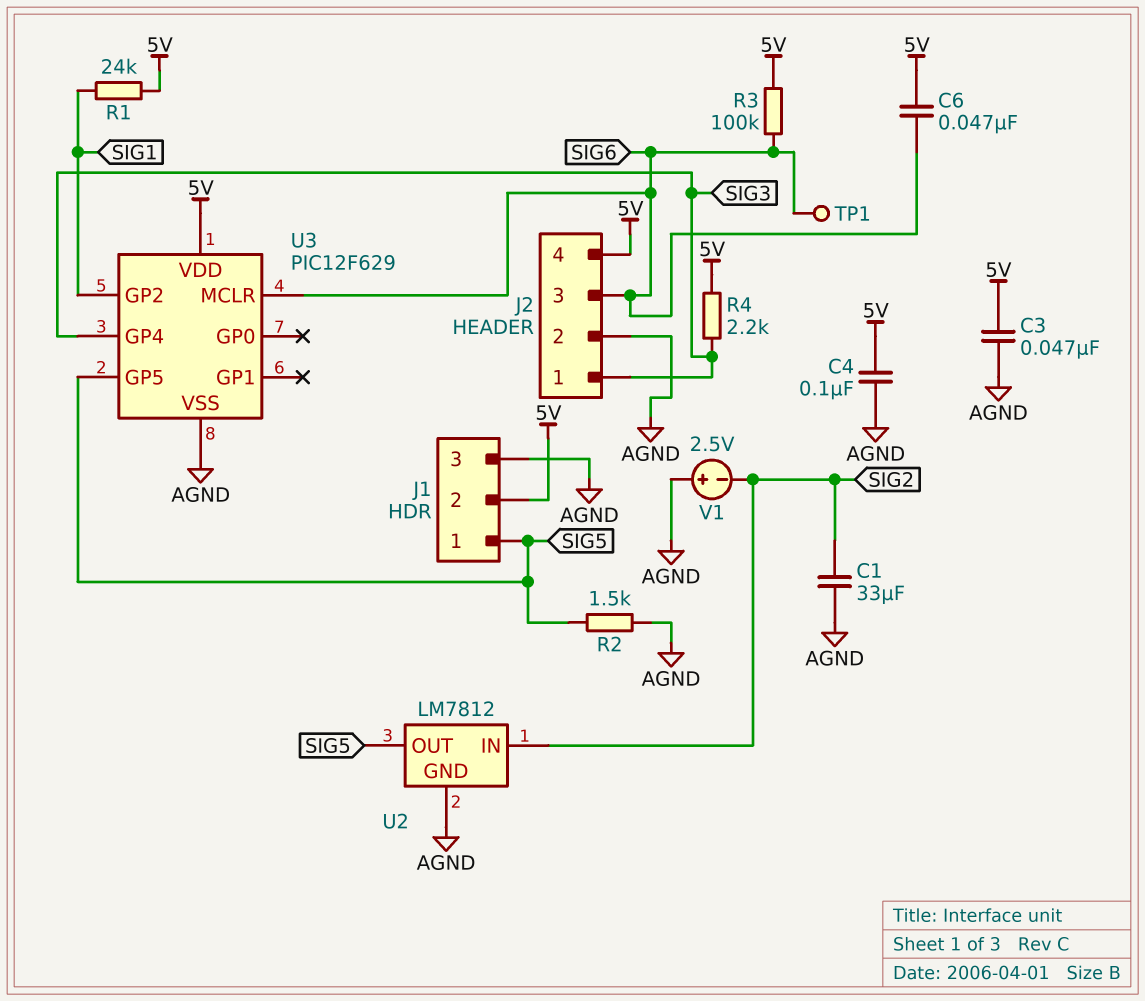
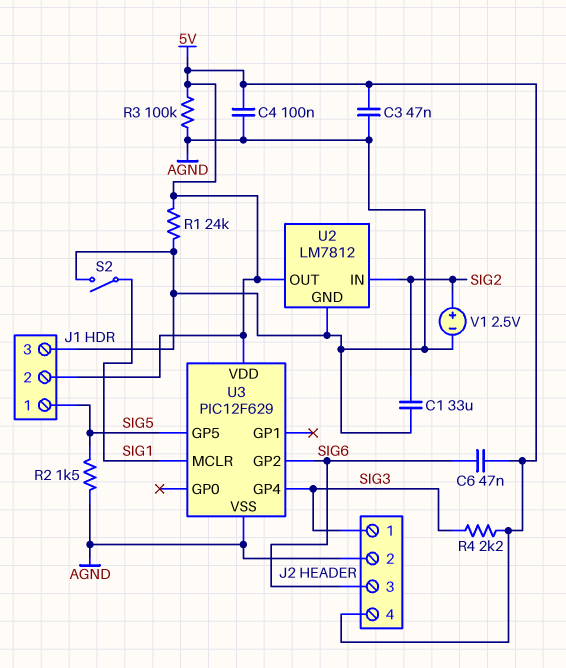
R1: 24k (5V, SIG1) -> 24k (5V, AGND)
R3: 100k (5V, SIG6) -> 100k (5V, AGND)
S2: none -> switch (AGND, SIG1)
TP1: test point (SIG6) -> none
U2 pin OUT: SIG5 -> 5V
U3 pin GP2: SIG1 -> SIG6
U3 pin MCLR: SIG6 -> SIG1
V1: 2.5V (plus AGND, minus SIG2) -> 2.5V (plus SIG2, minus AGND)

